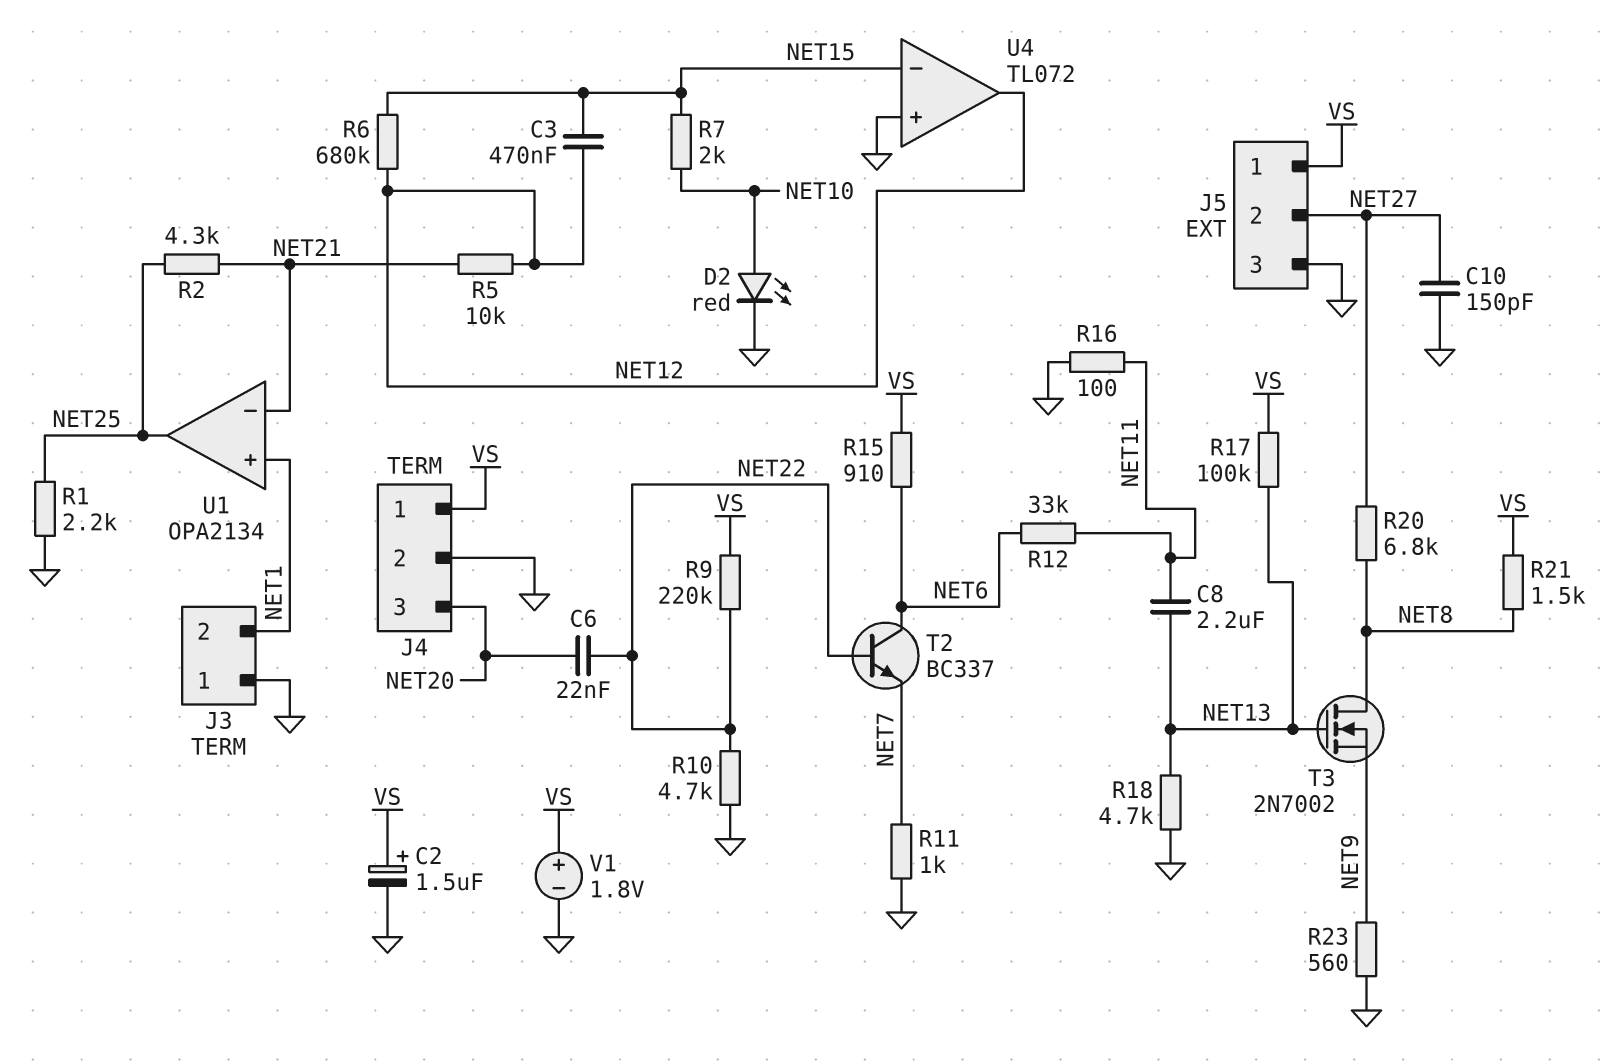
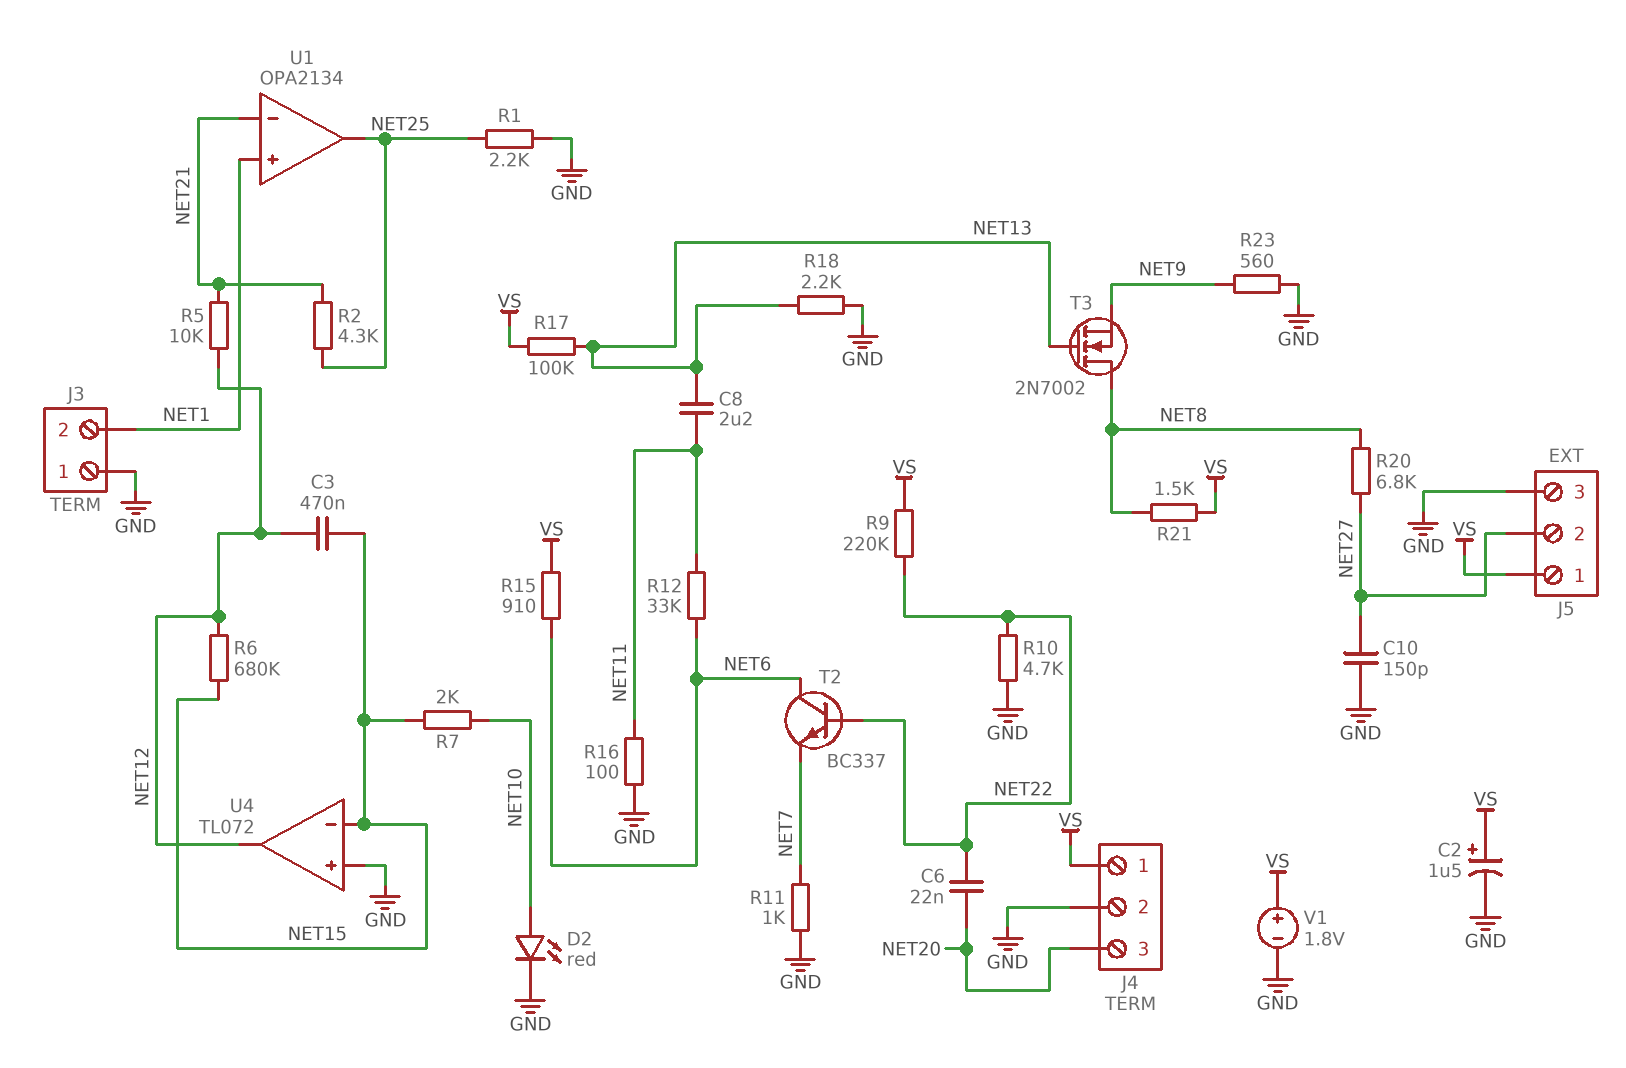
R18: 4.7k (GND, NET13) -> 2.2k (GND, NET13)

